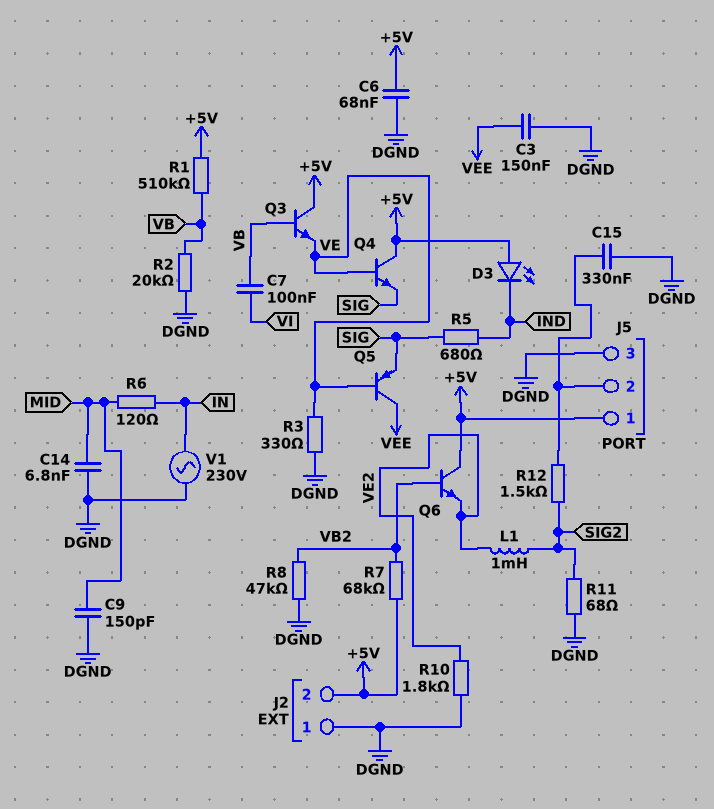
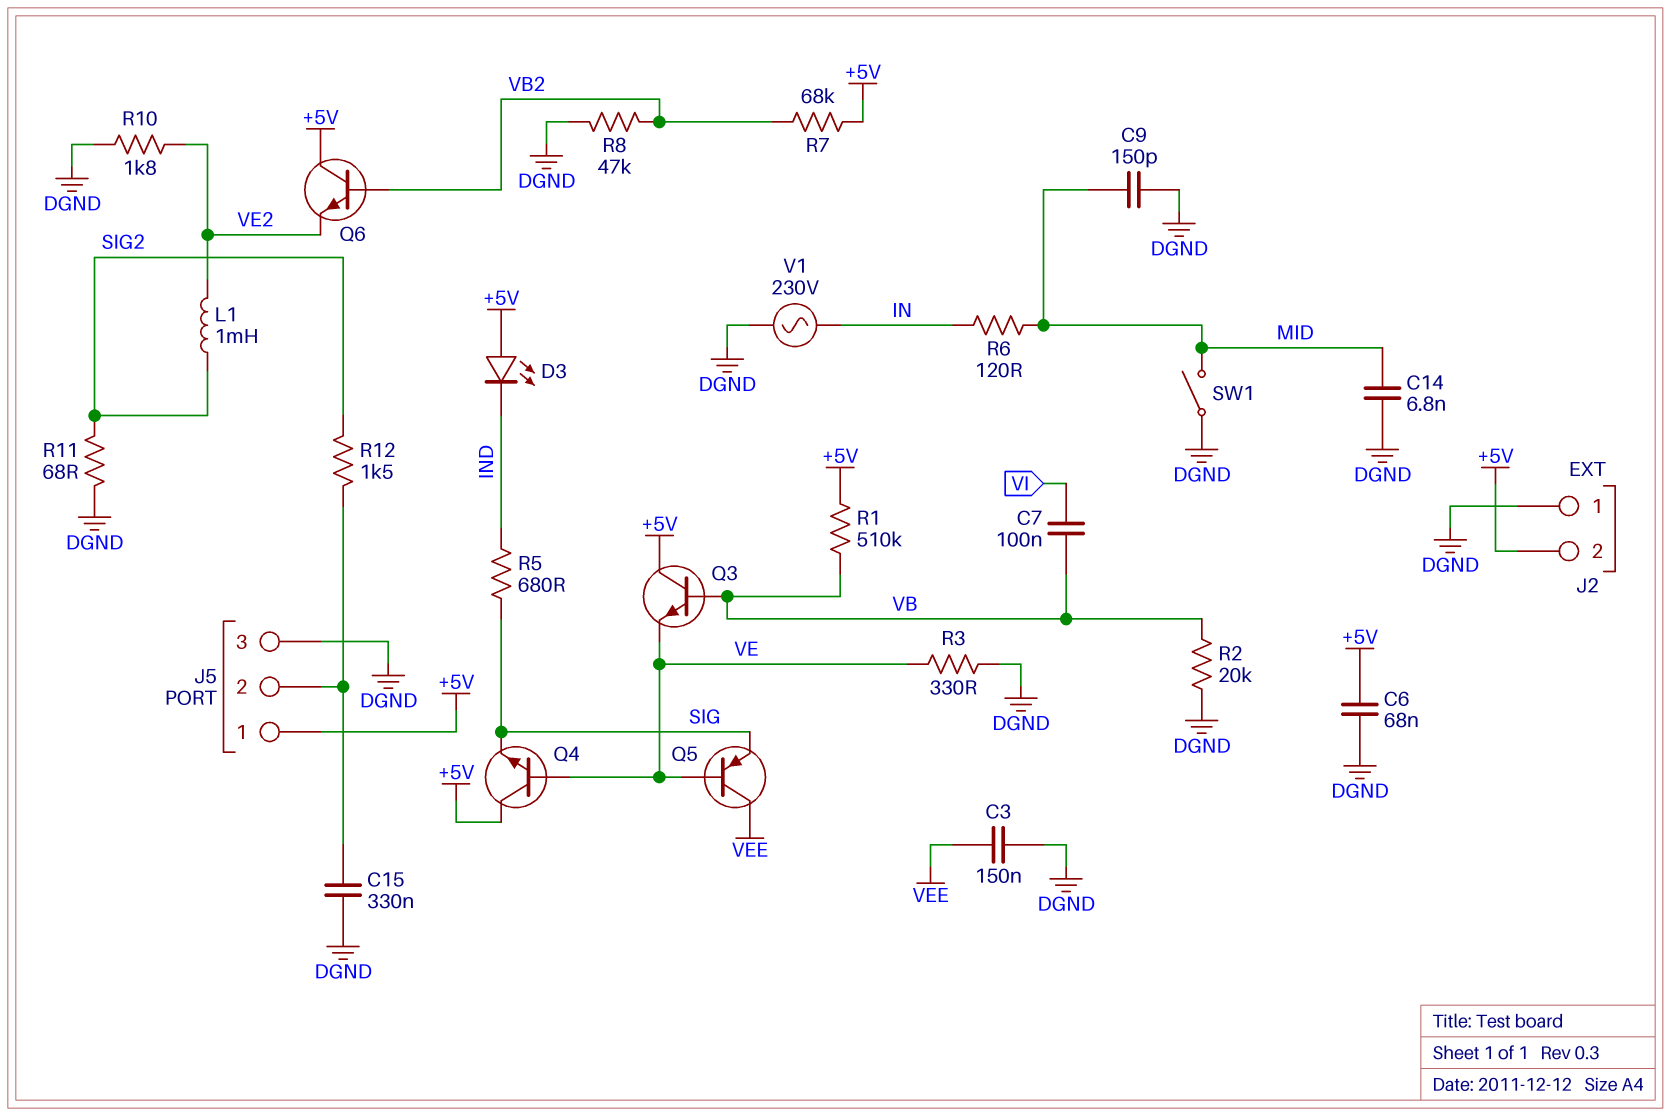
SW1: none -> switch (DGND, MID)

